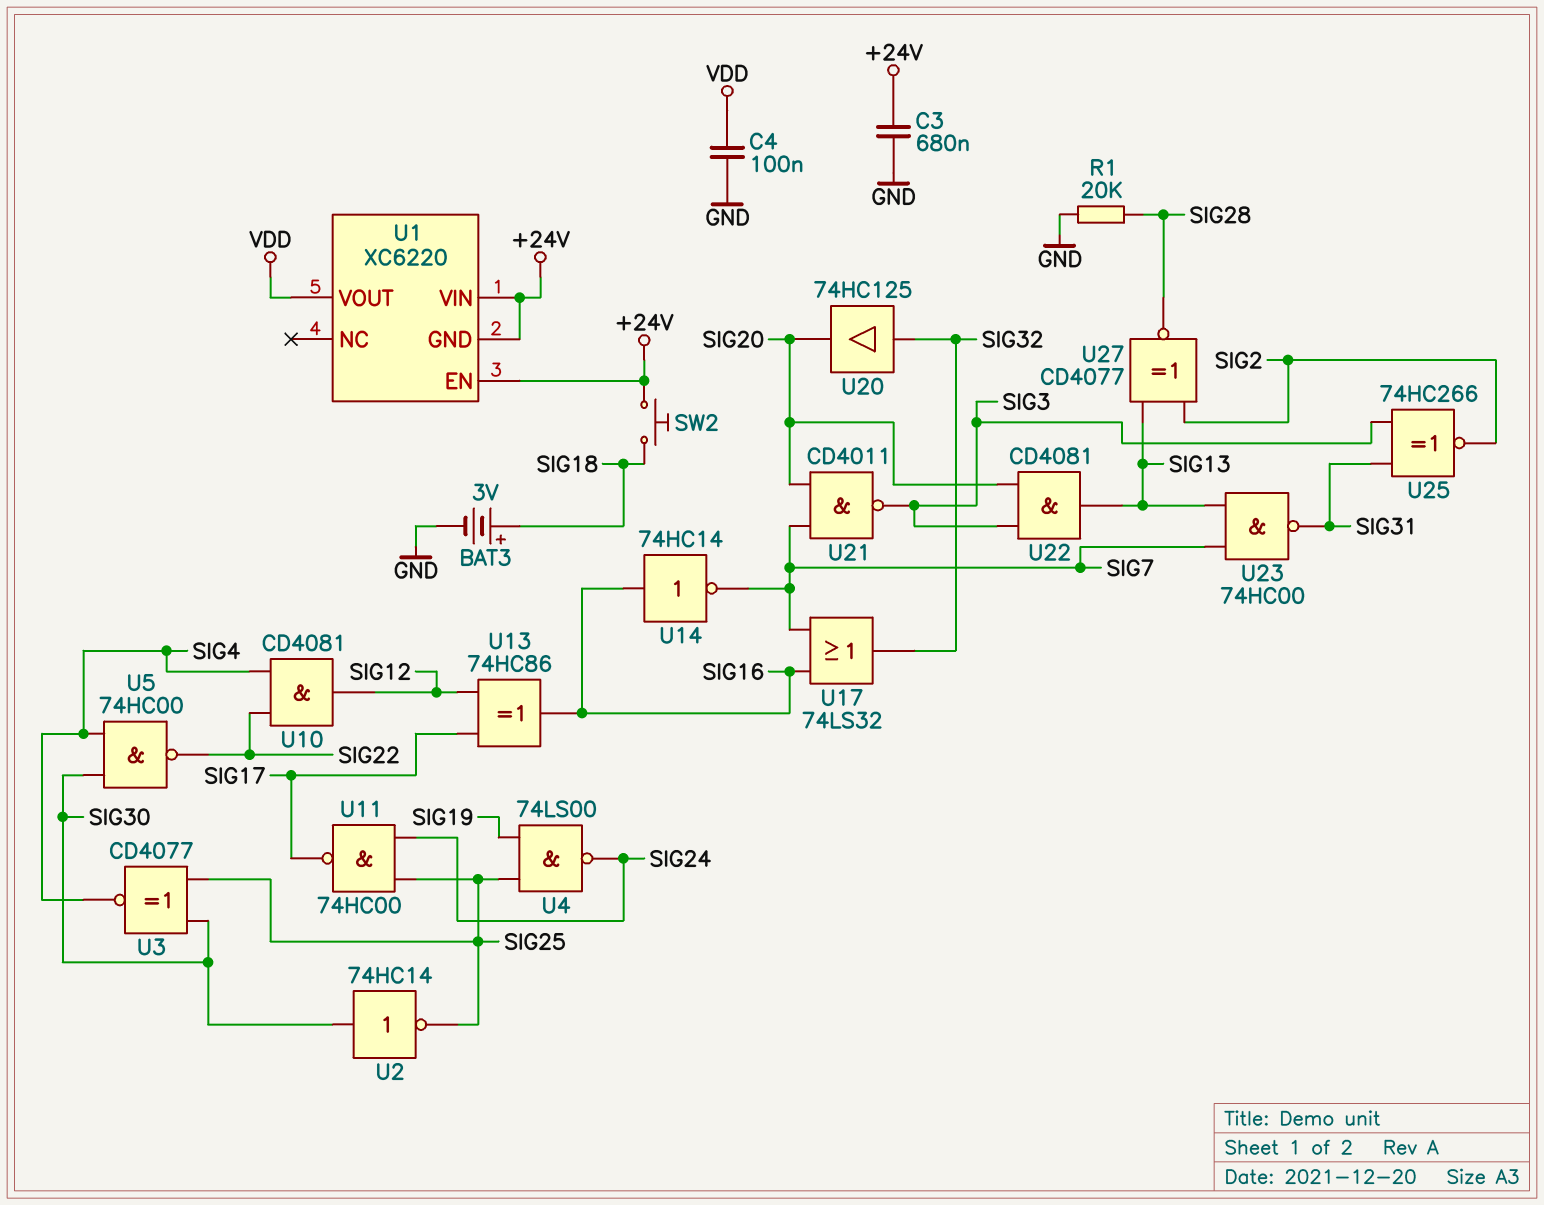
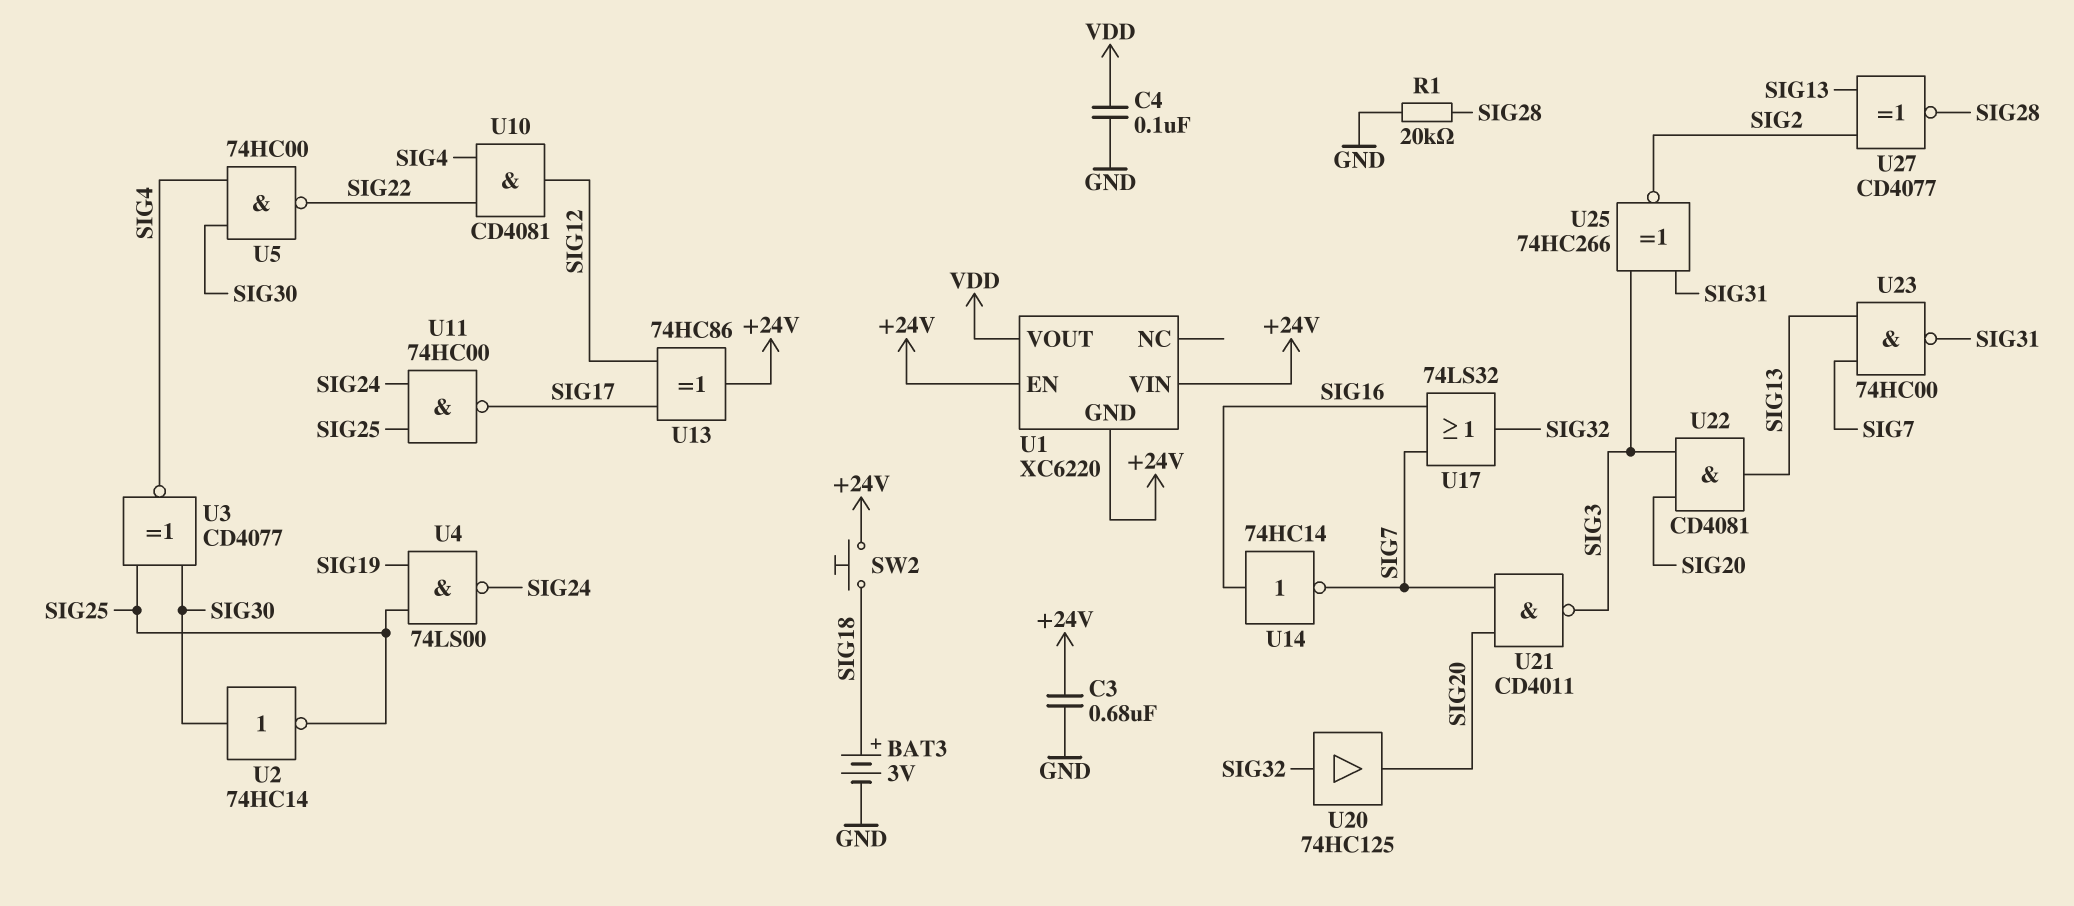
U13: XOR 74HC86 (in SIG12, in SIG17, out SIG16) -> XOR 74HC86 (in SIG12, in SIG17, out +24V)

